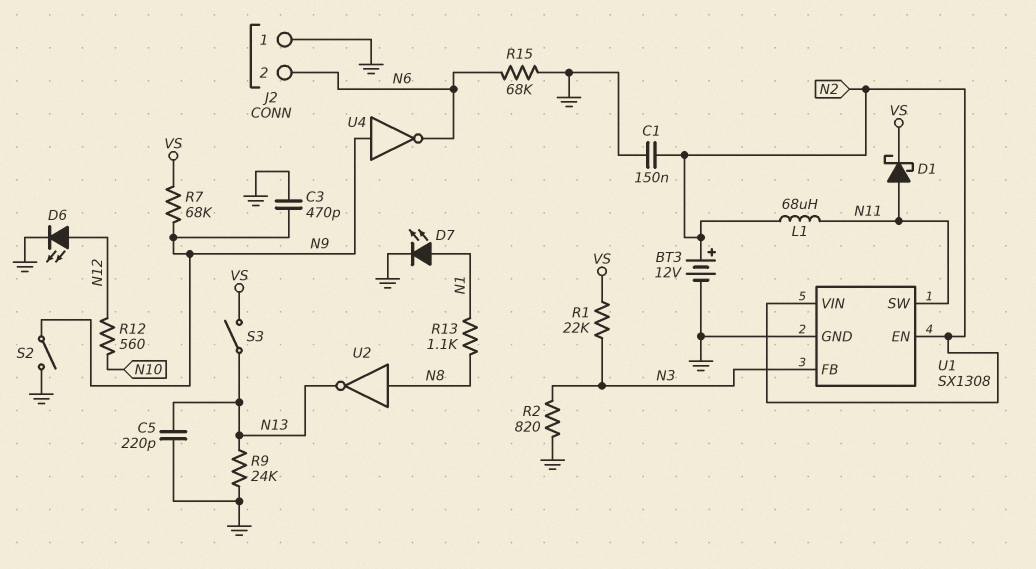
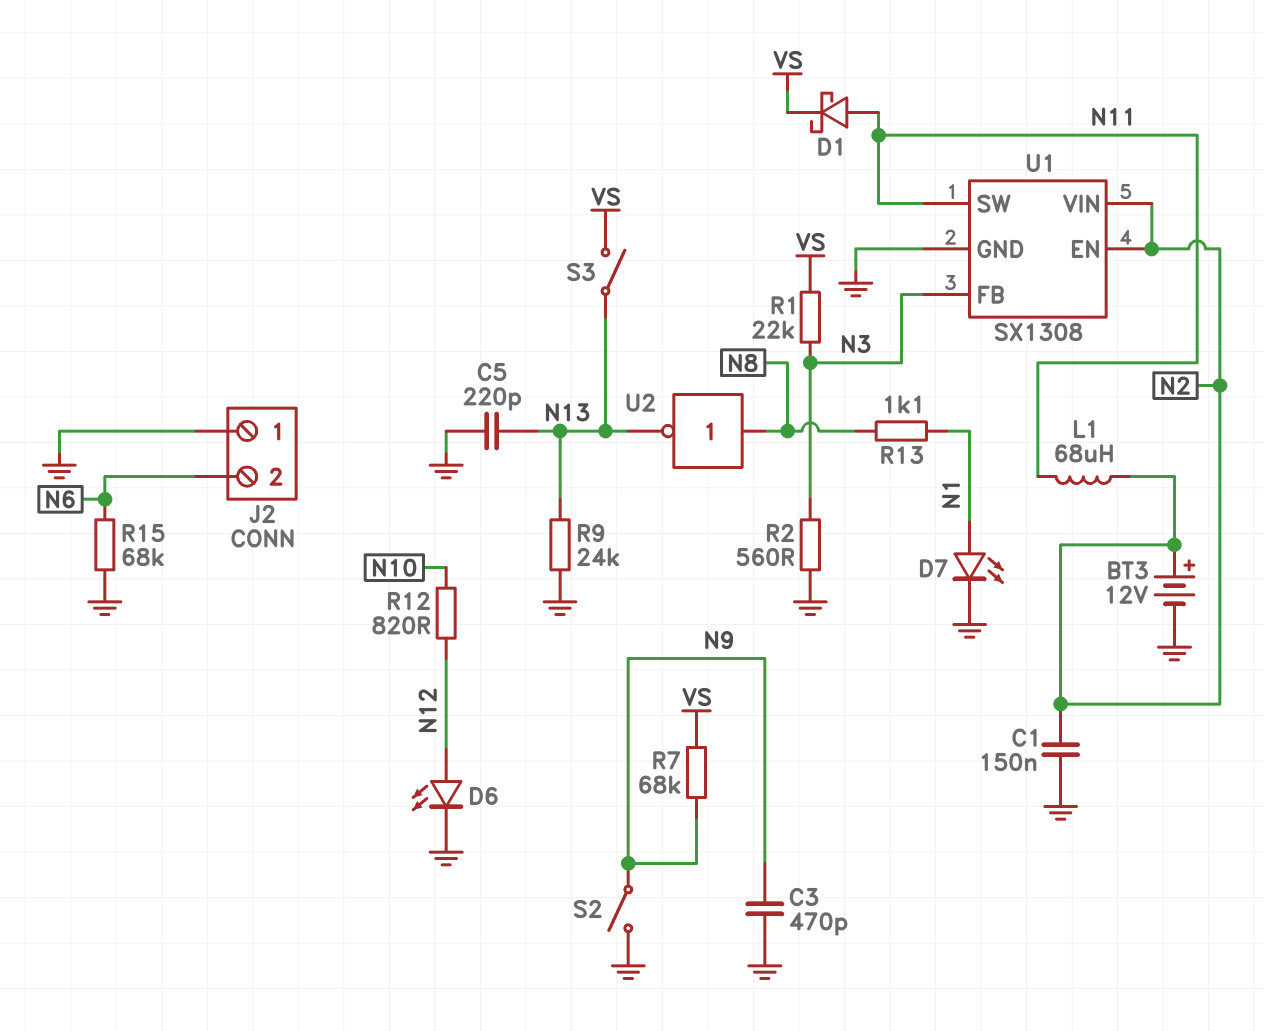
R2: 820 (GND, N3) -> 560 (GND, N3)
R12: 560 (N10, N12) -> 820 (N10, N12)
U4: NOT (in N9, out N6) -> none

